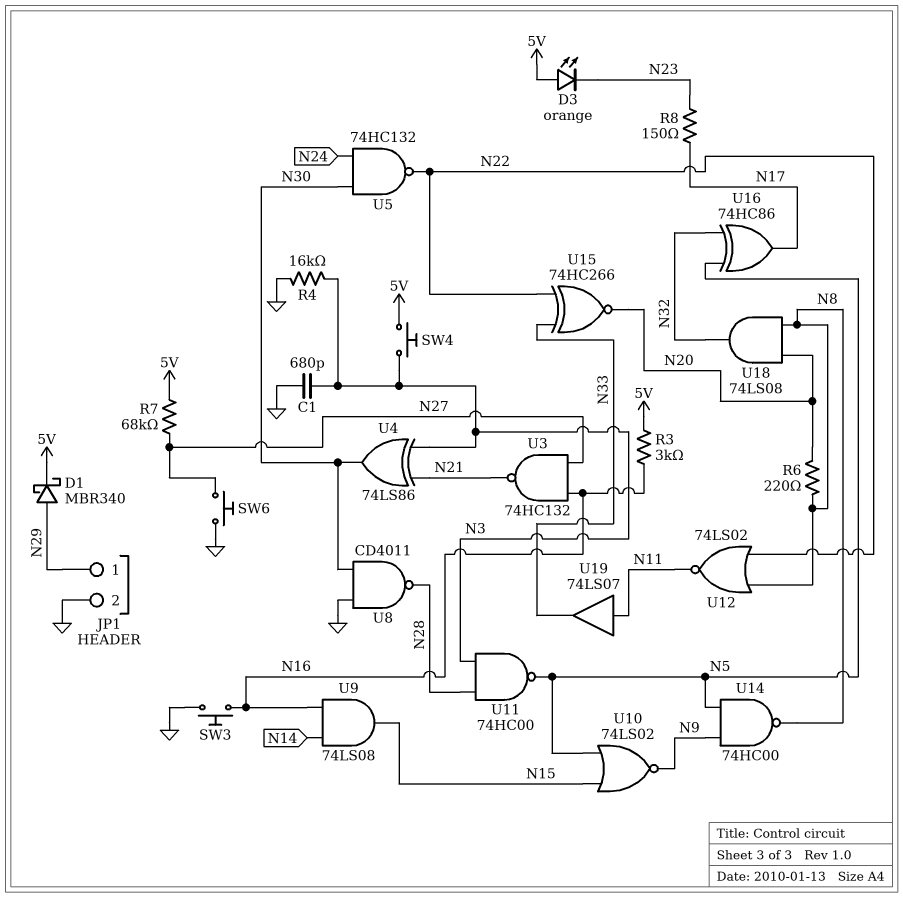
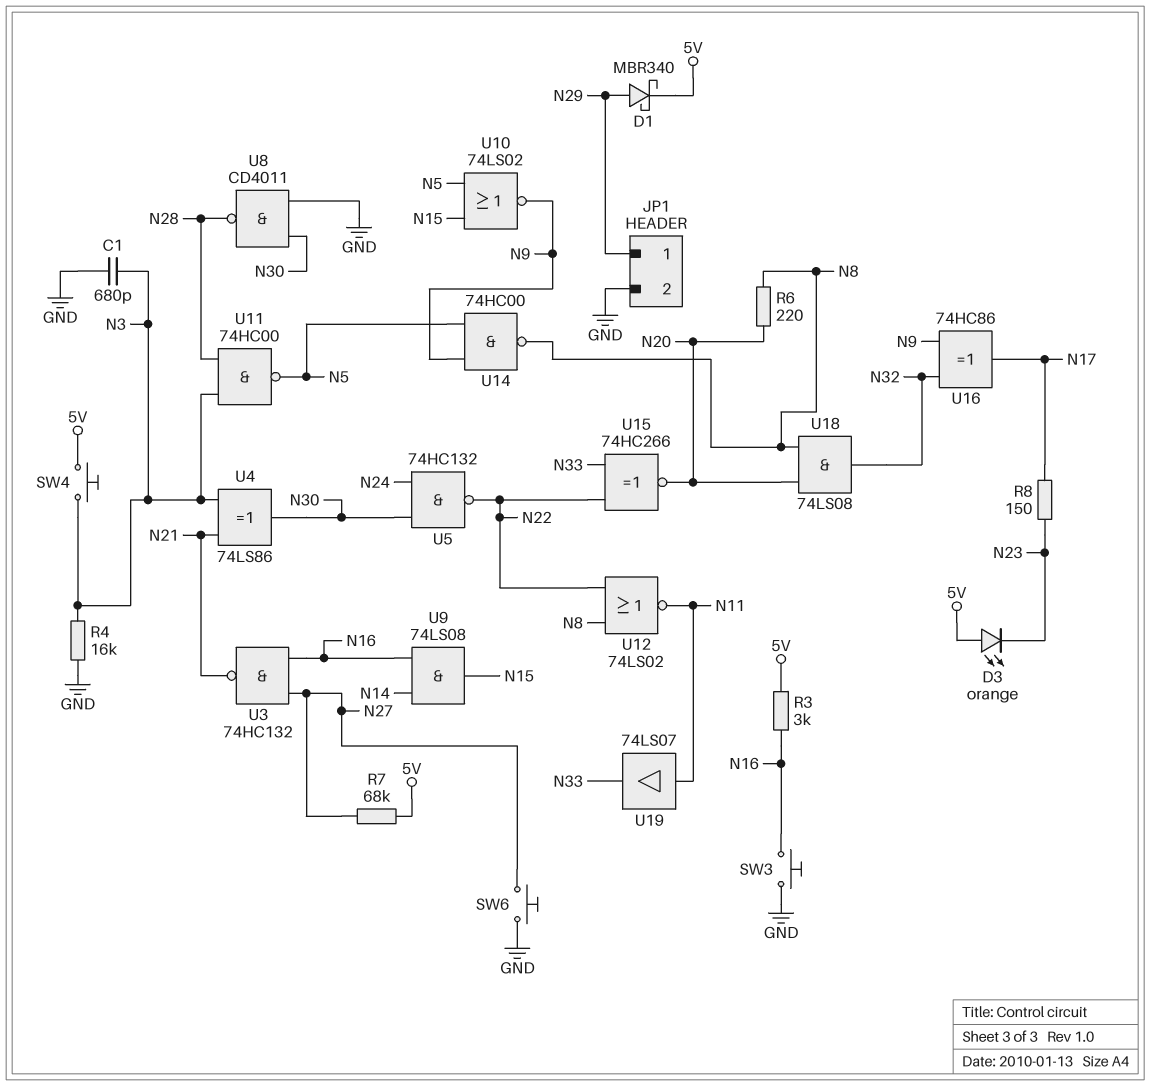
U16: XOR 74HC86 (in N5, in N32, out N17) -> XOR 74HC86 (in N9, in N32, out N17)

